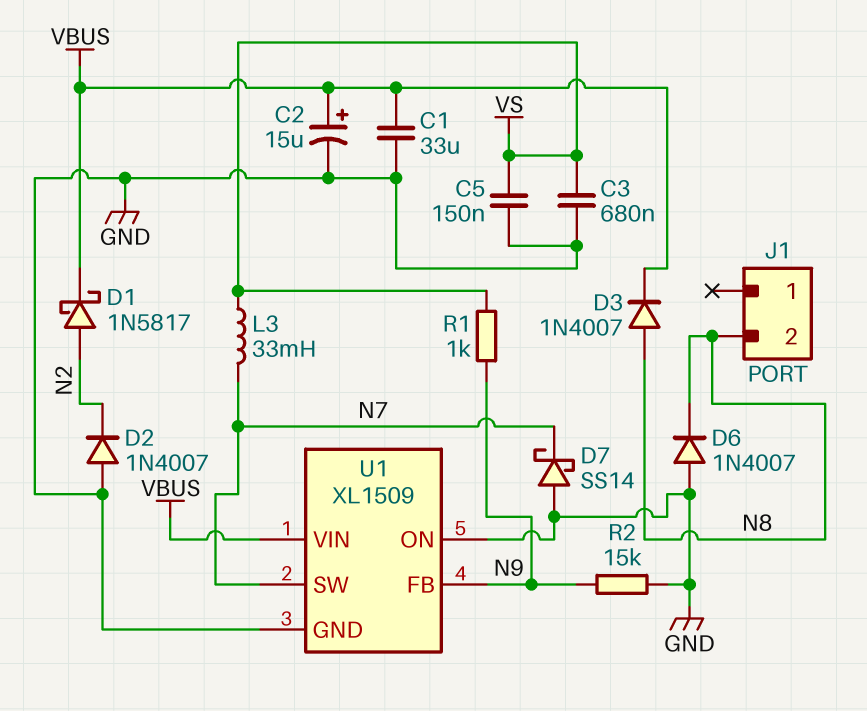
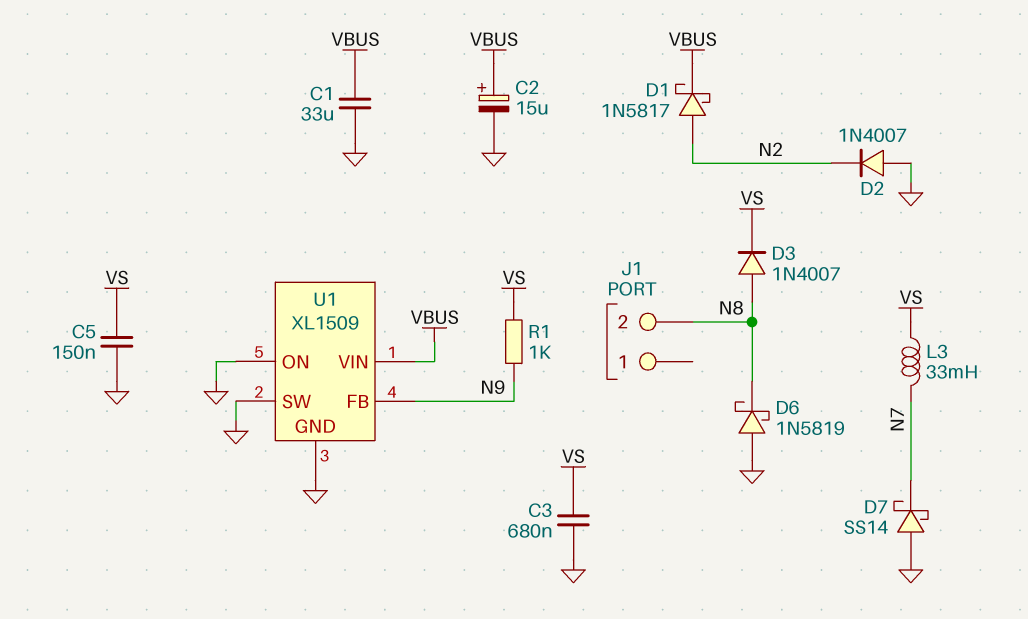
D3: diode 1N4007 (A N8, K VBUS) -> diode 1N4007 (A N8, K VS)
D6: diode 1N4007 (A GND, K N8) -> schottky 1N5819 (A GND, K N8)
R2: 15k (GND, N9) -> none
U1 pin SW: N7 -> GND

